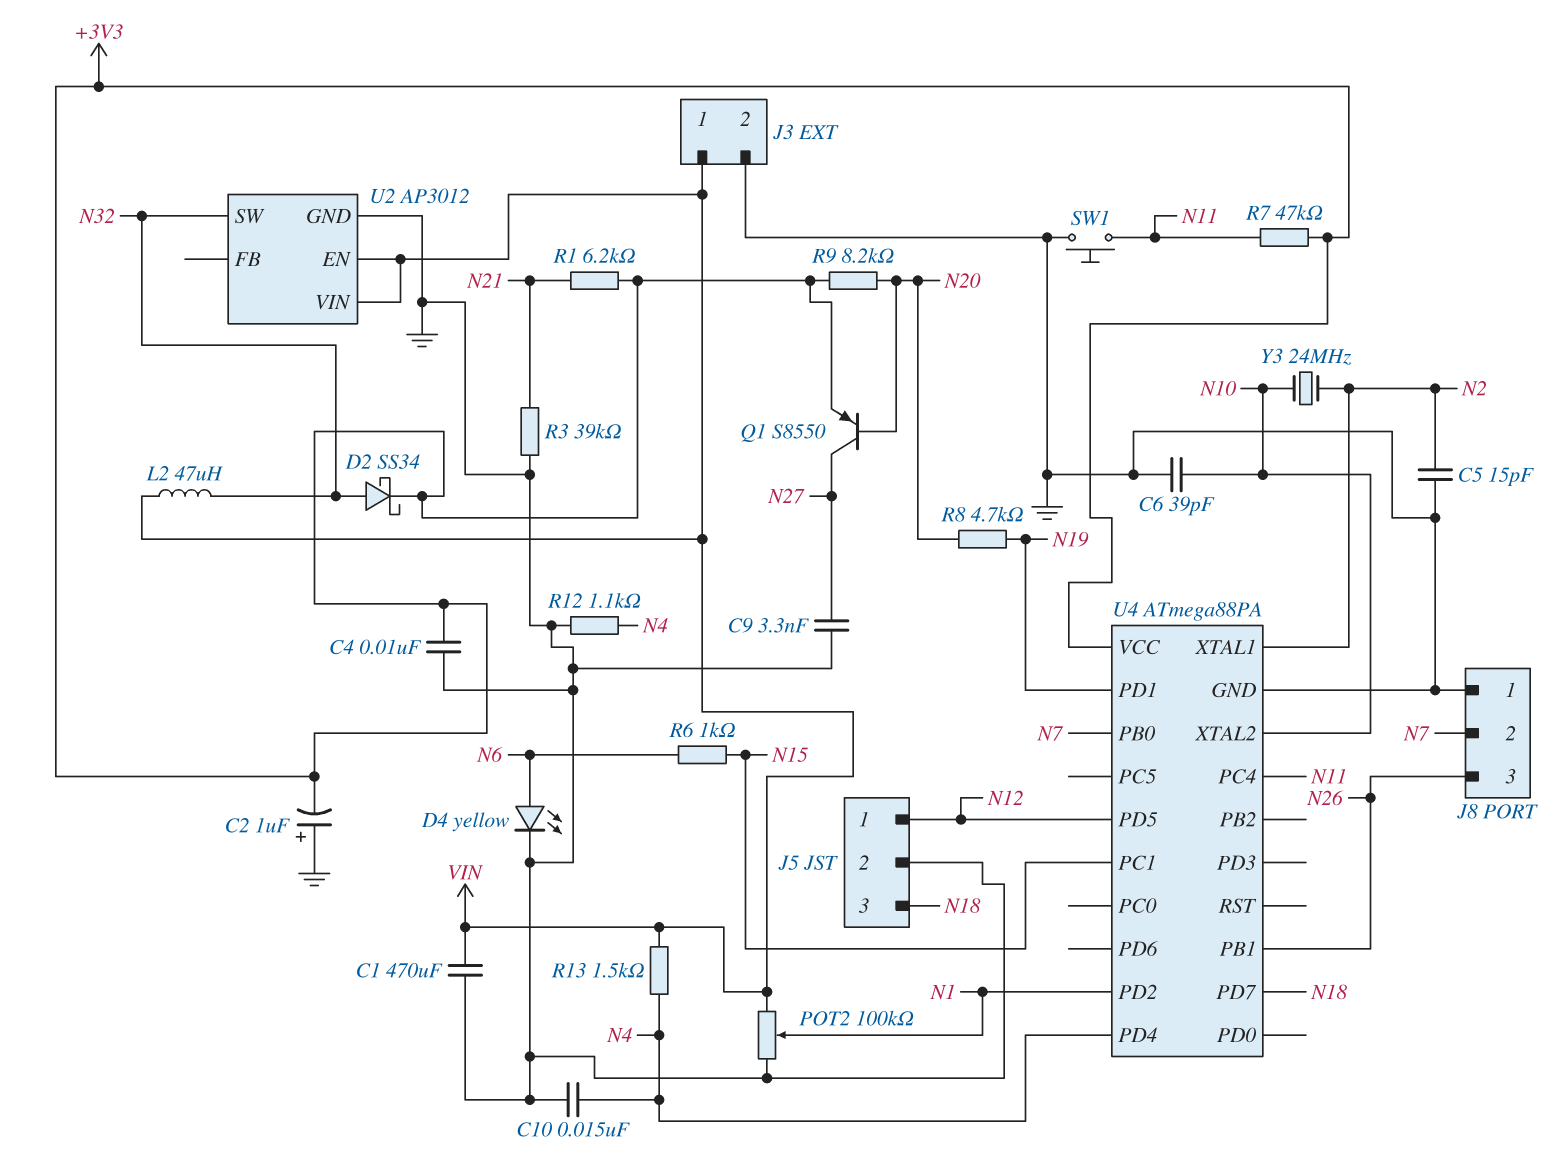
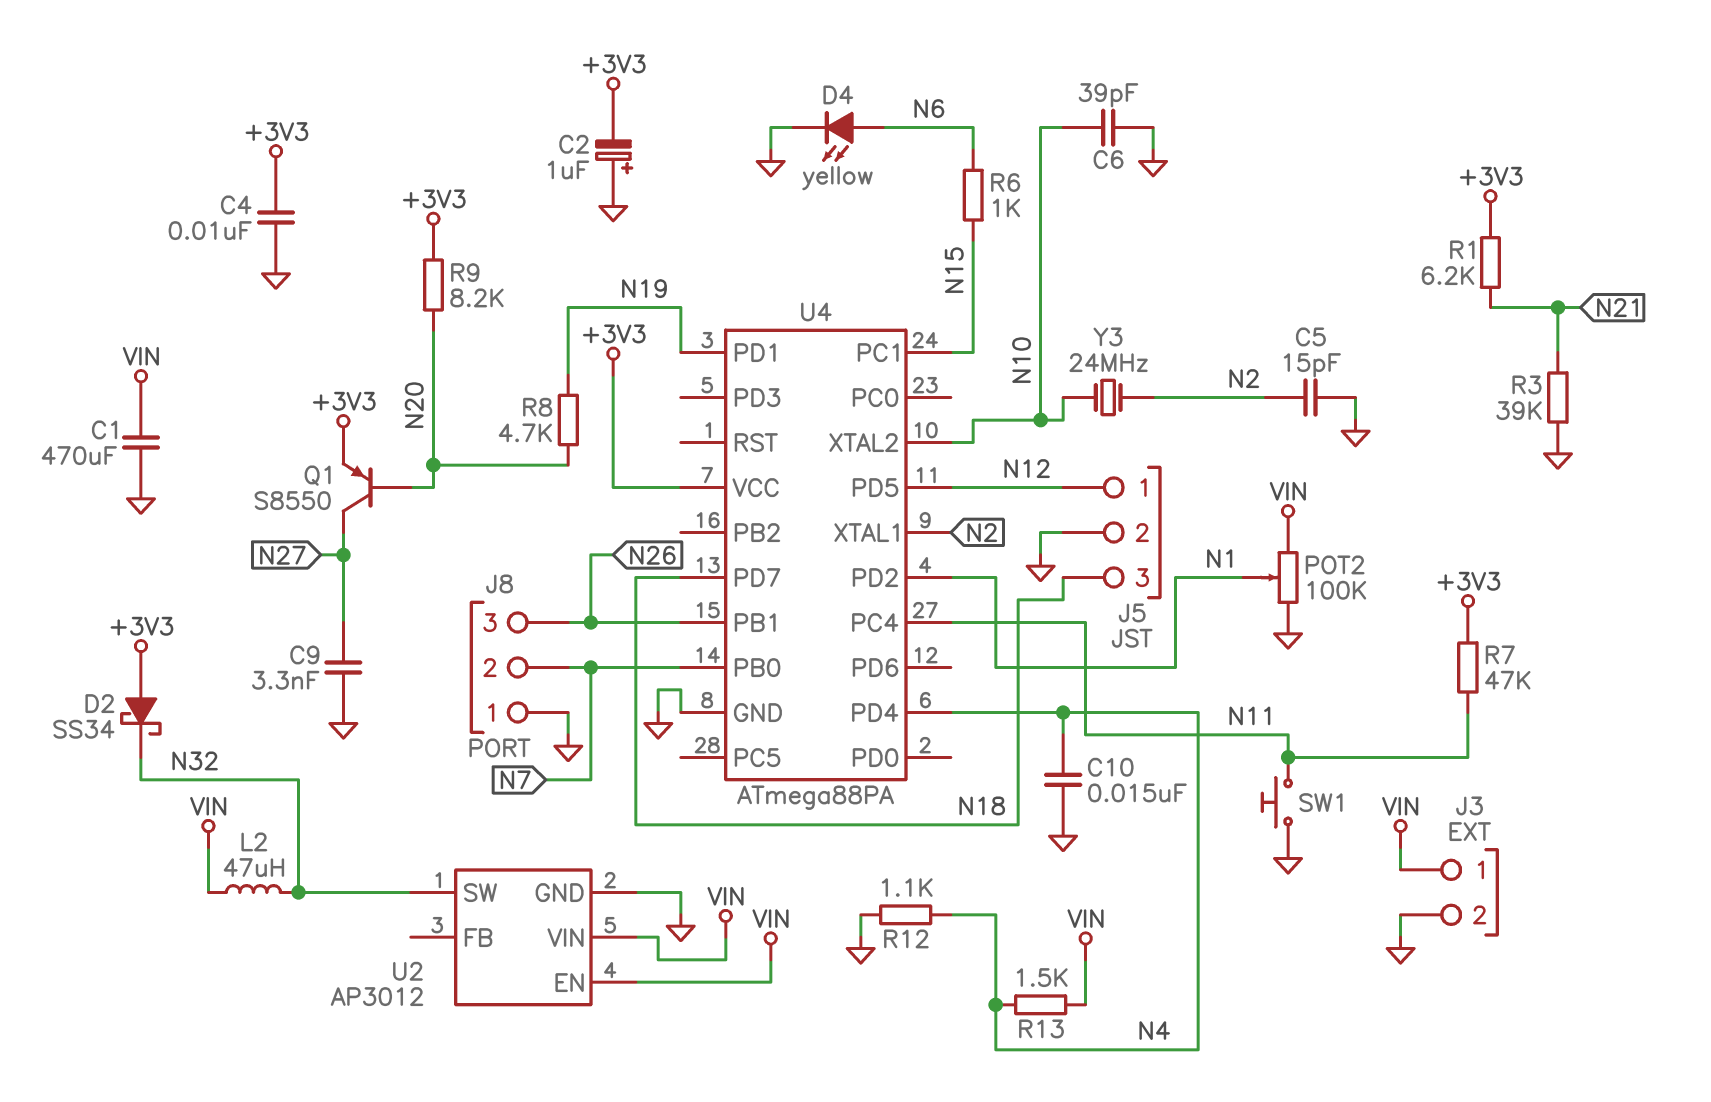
D2: schottky SS34 (A N32, K +3V3) -> schottky SS34 (A +3V3, K N32)

